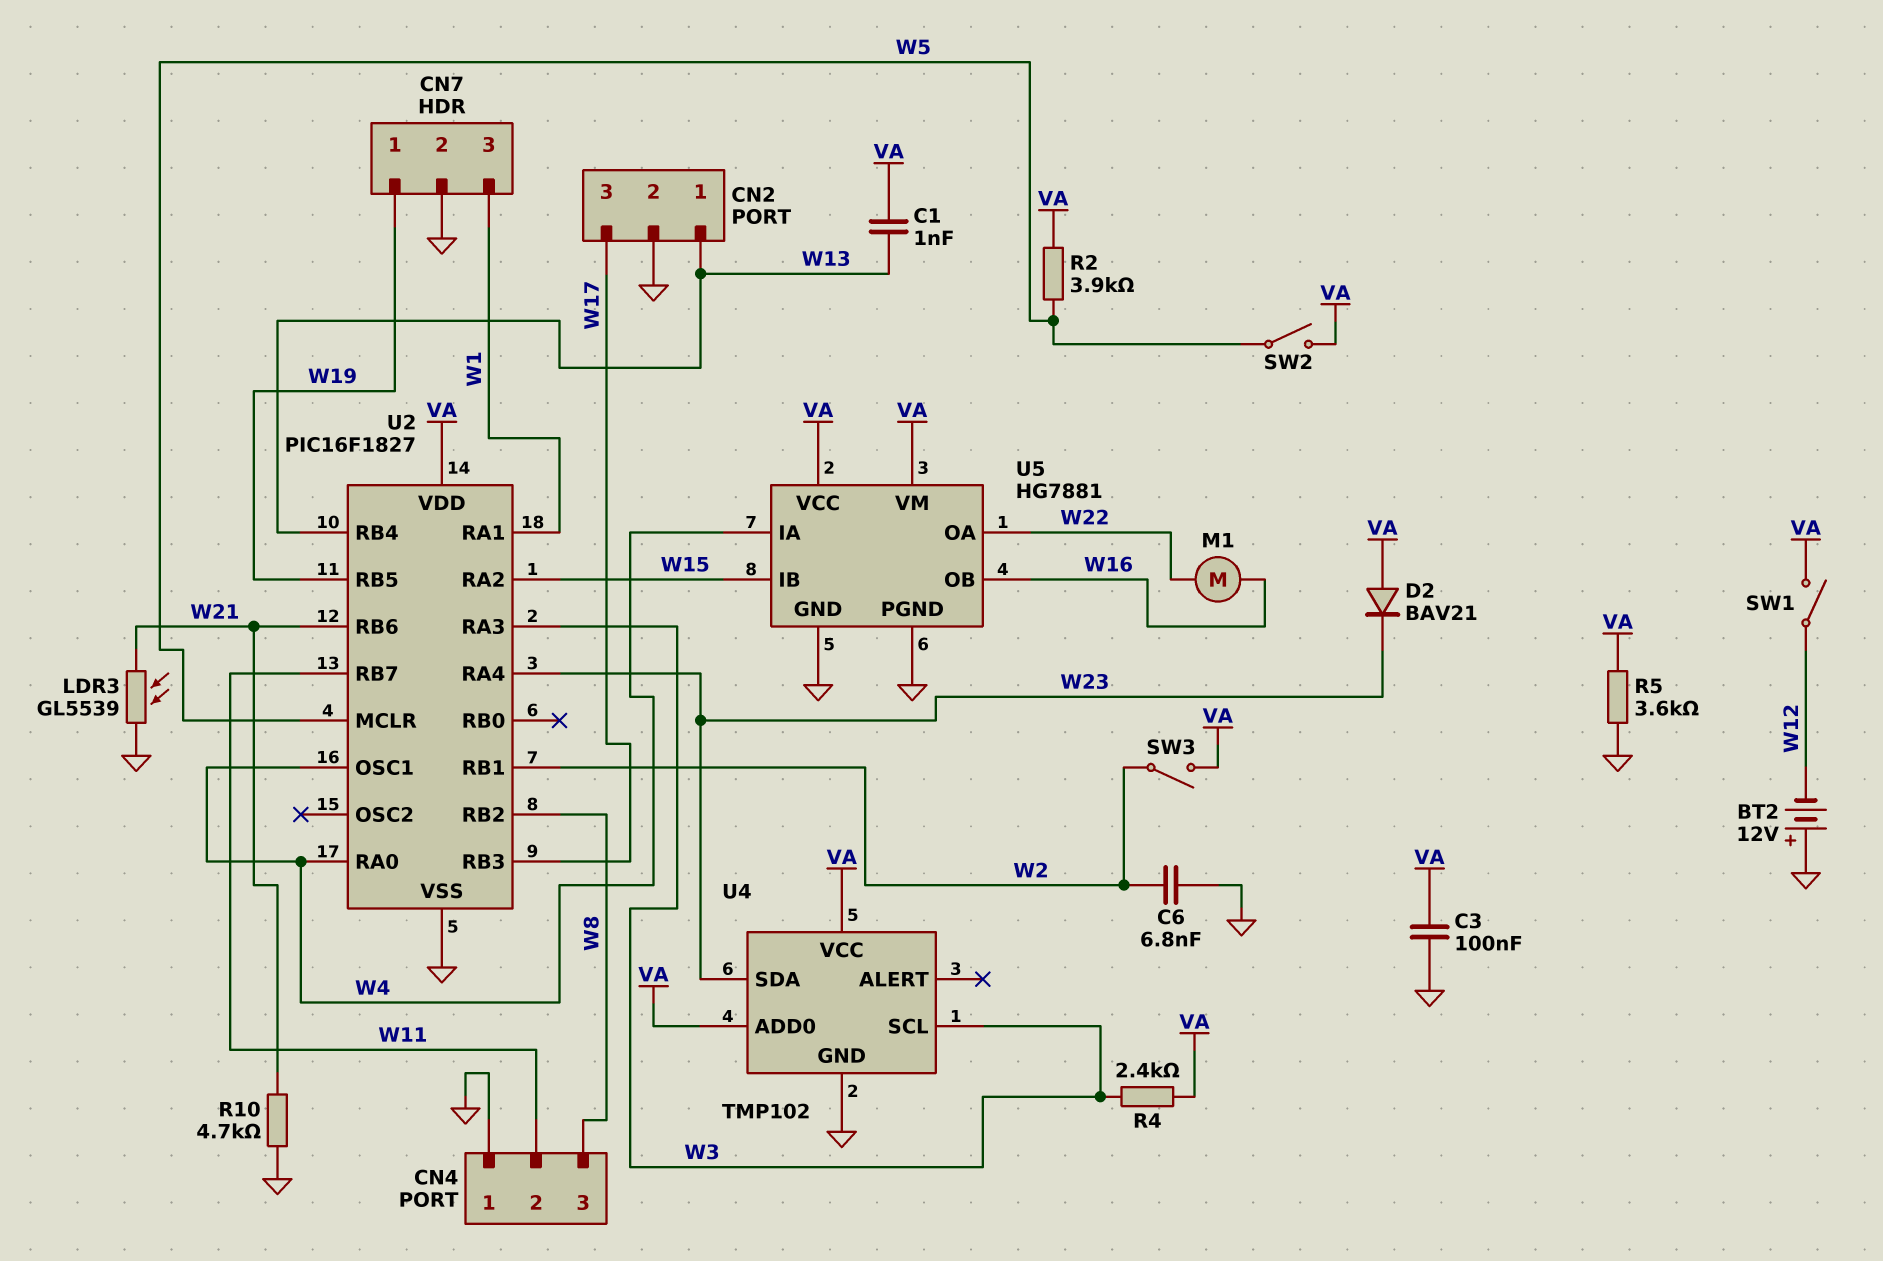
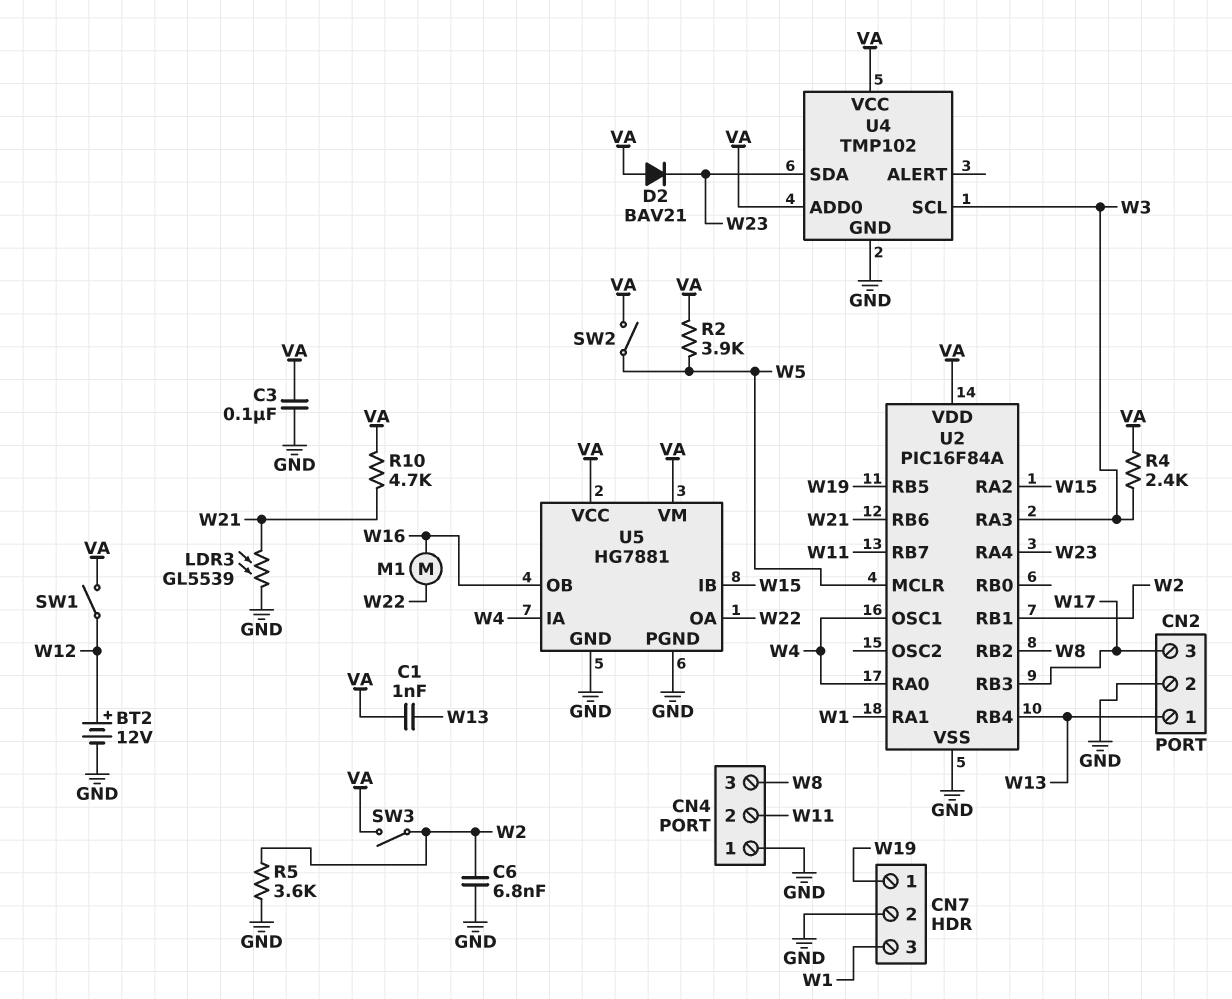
BT2: 12V (plus GND, minus W12) -> 12V (plus W12, minus GND)
R5: 3.6k (GND, VA) -> 3.6k (GND, W2)
R10: 4.7k (GND, W21) -> 4.7k (VA, W21)
U2: PIC16F1827 -> PIC16F84A

